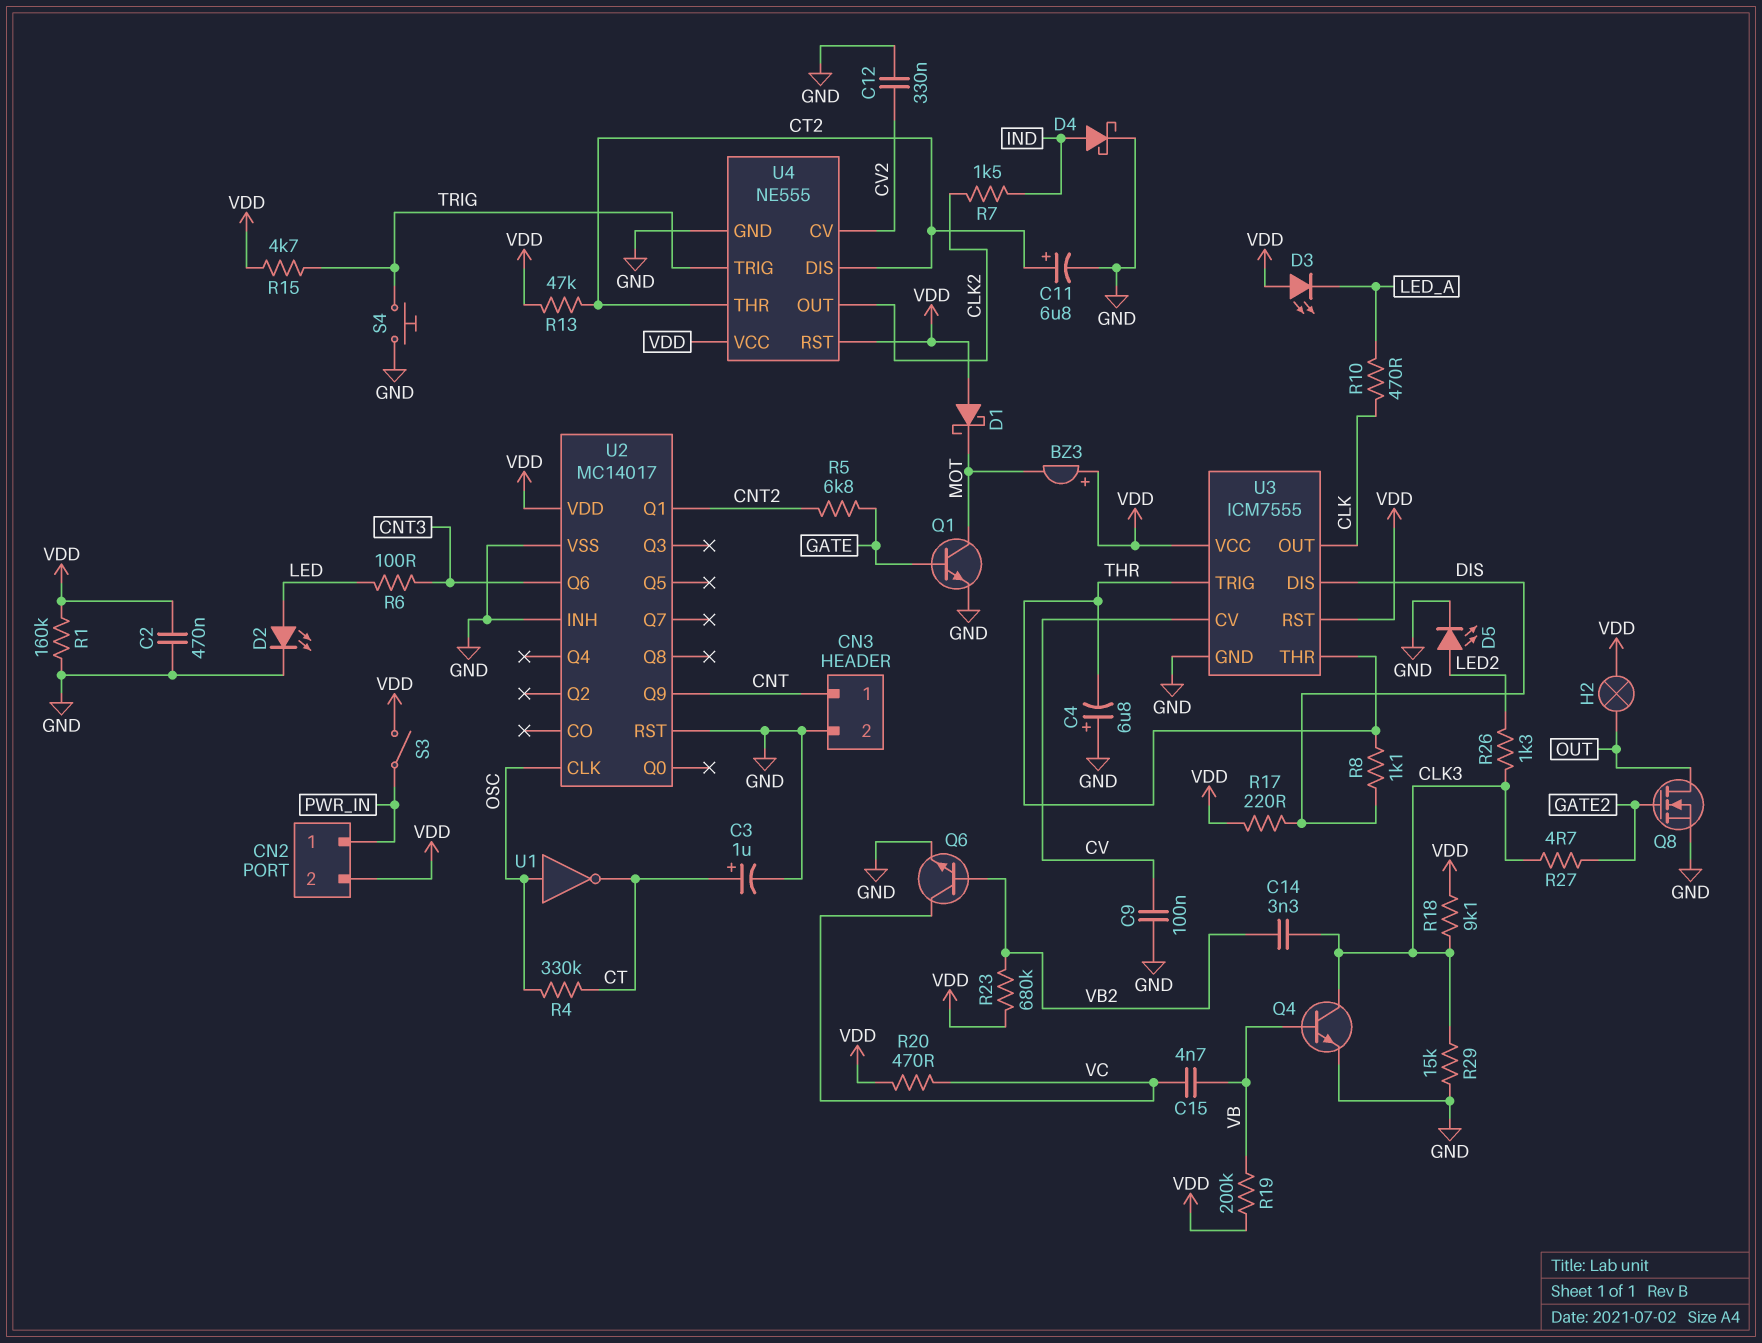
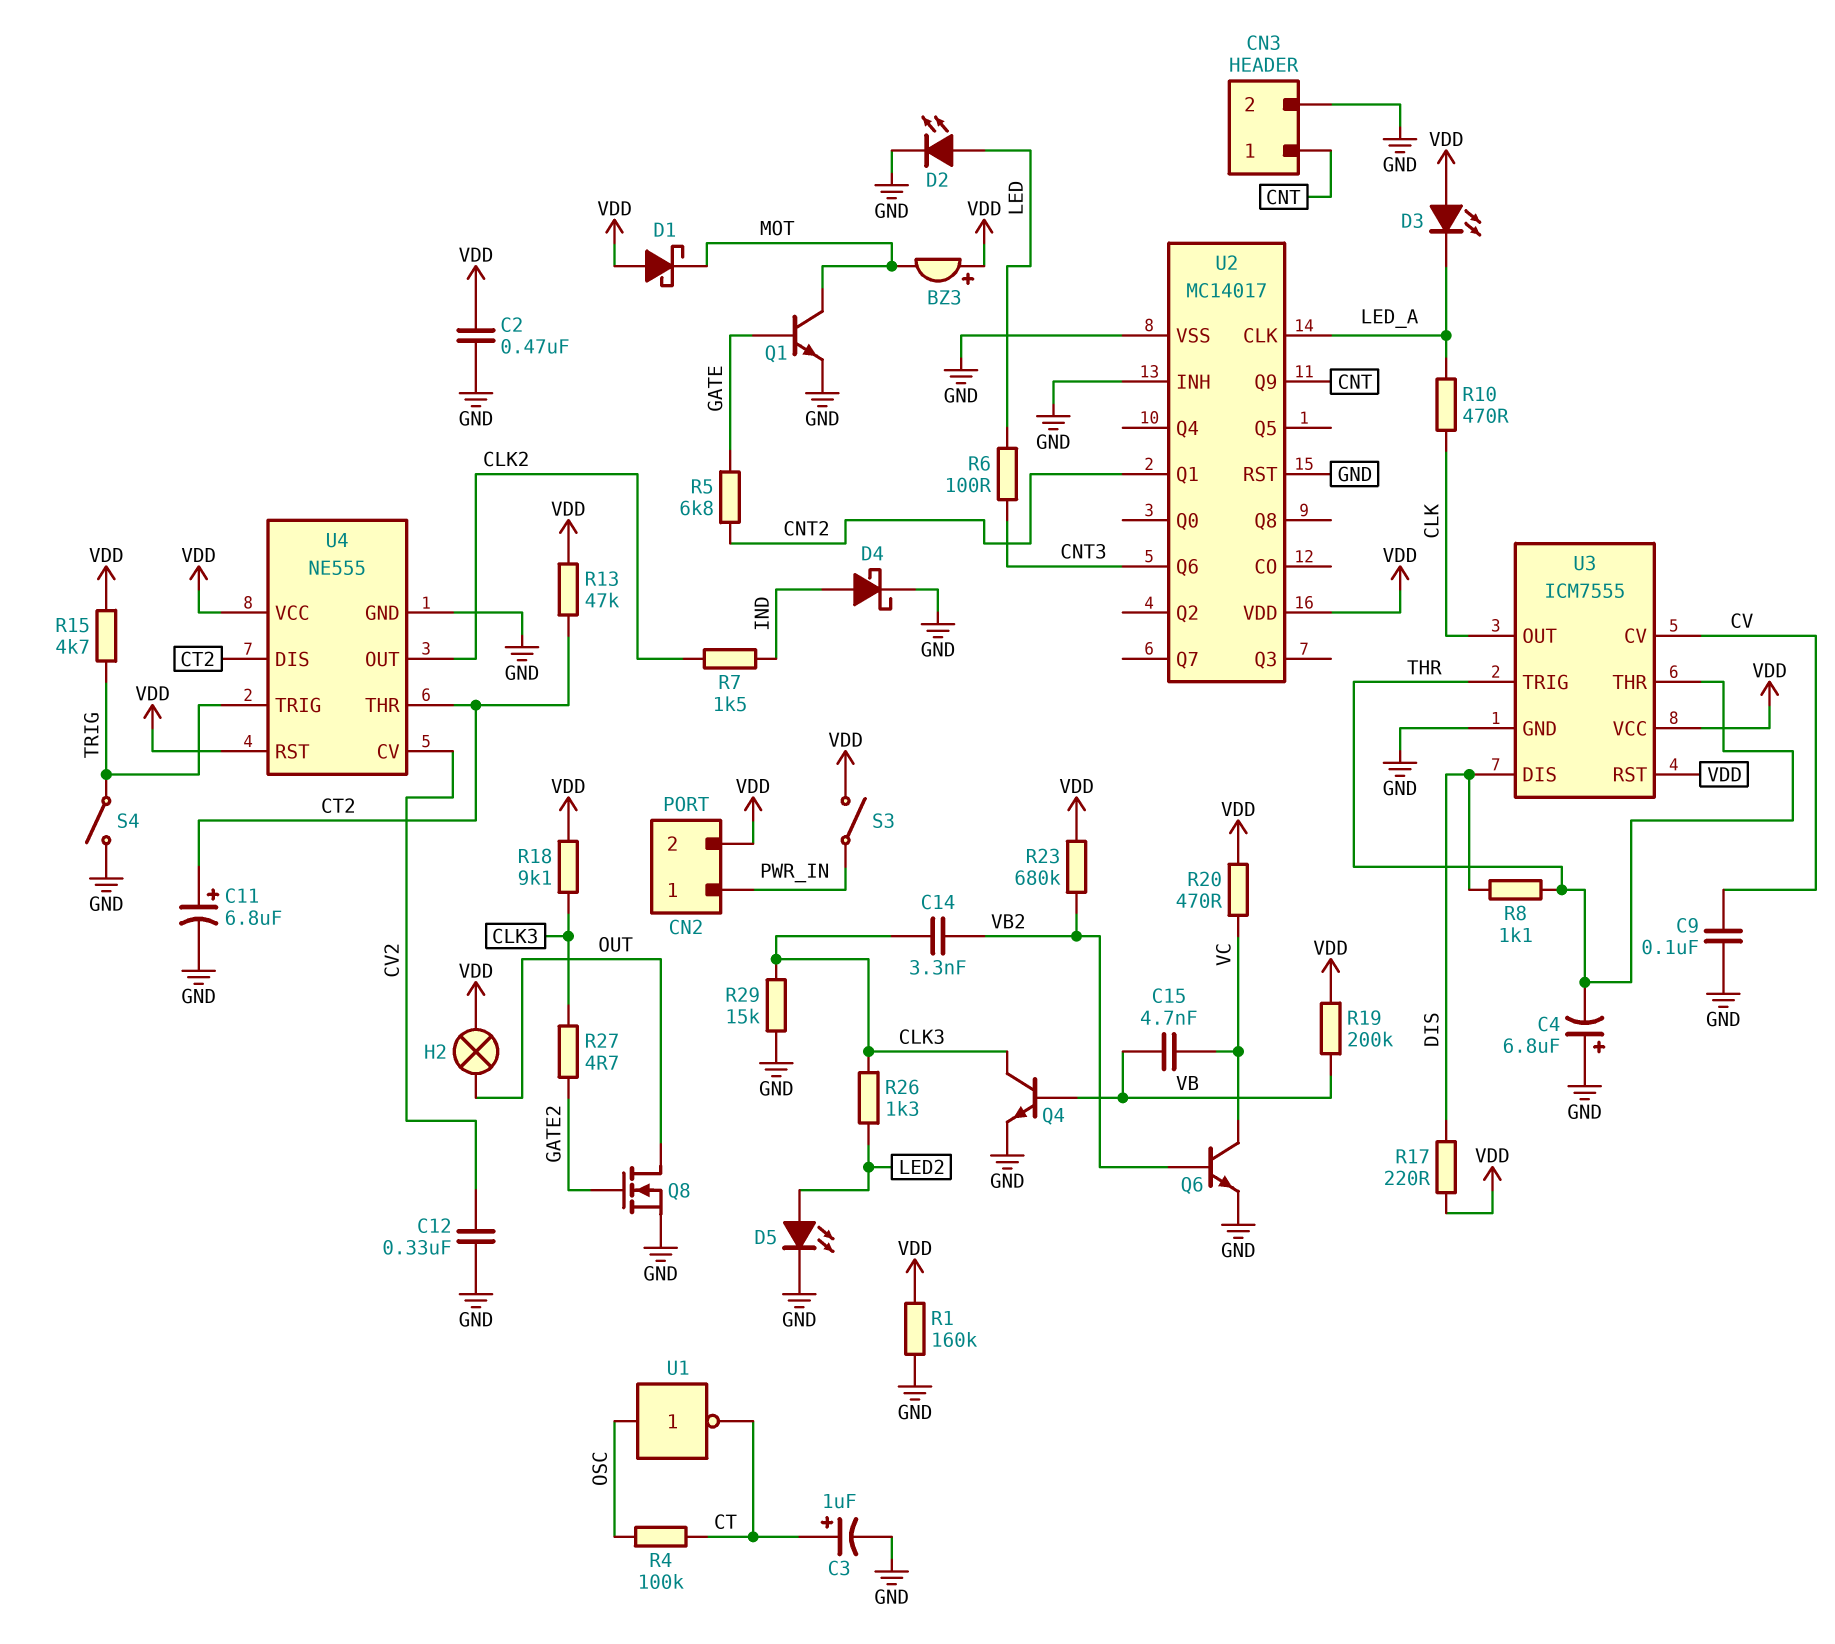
R4: 330k (CT, OSC) -> 100k (CT, OSC)
S4: button (GND, TRIG) -> switch (GND, TRIG)
U2 pin CLK: OSC -> LED_A

